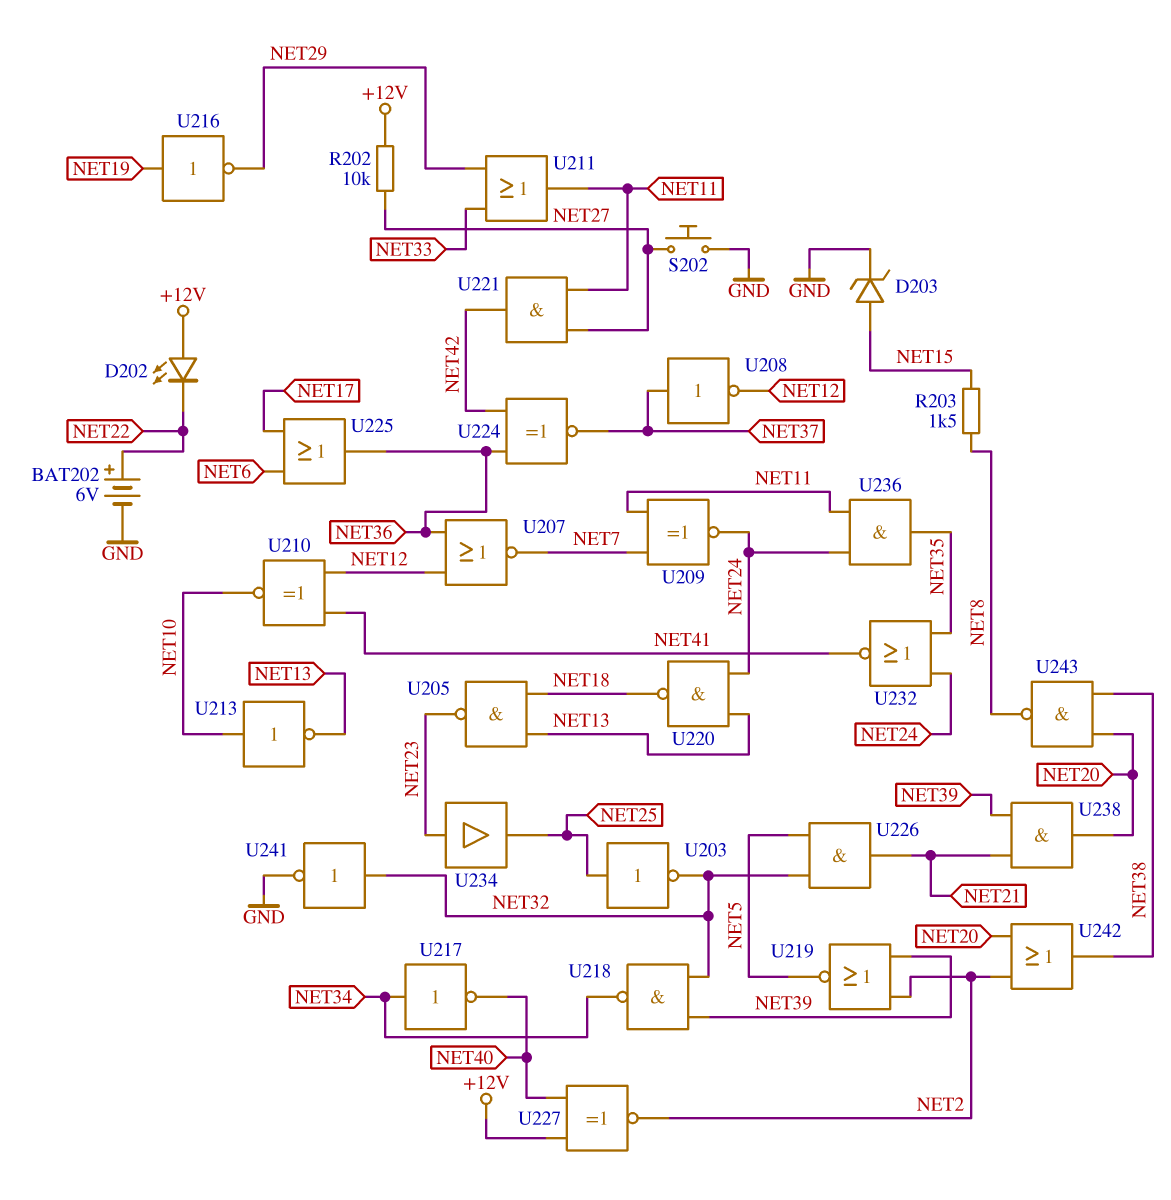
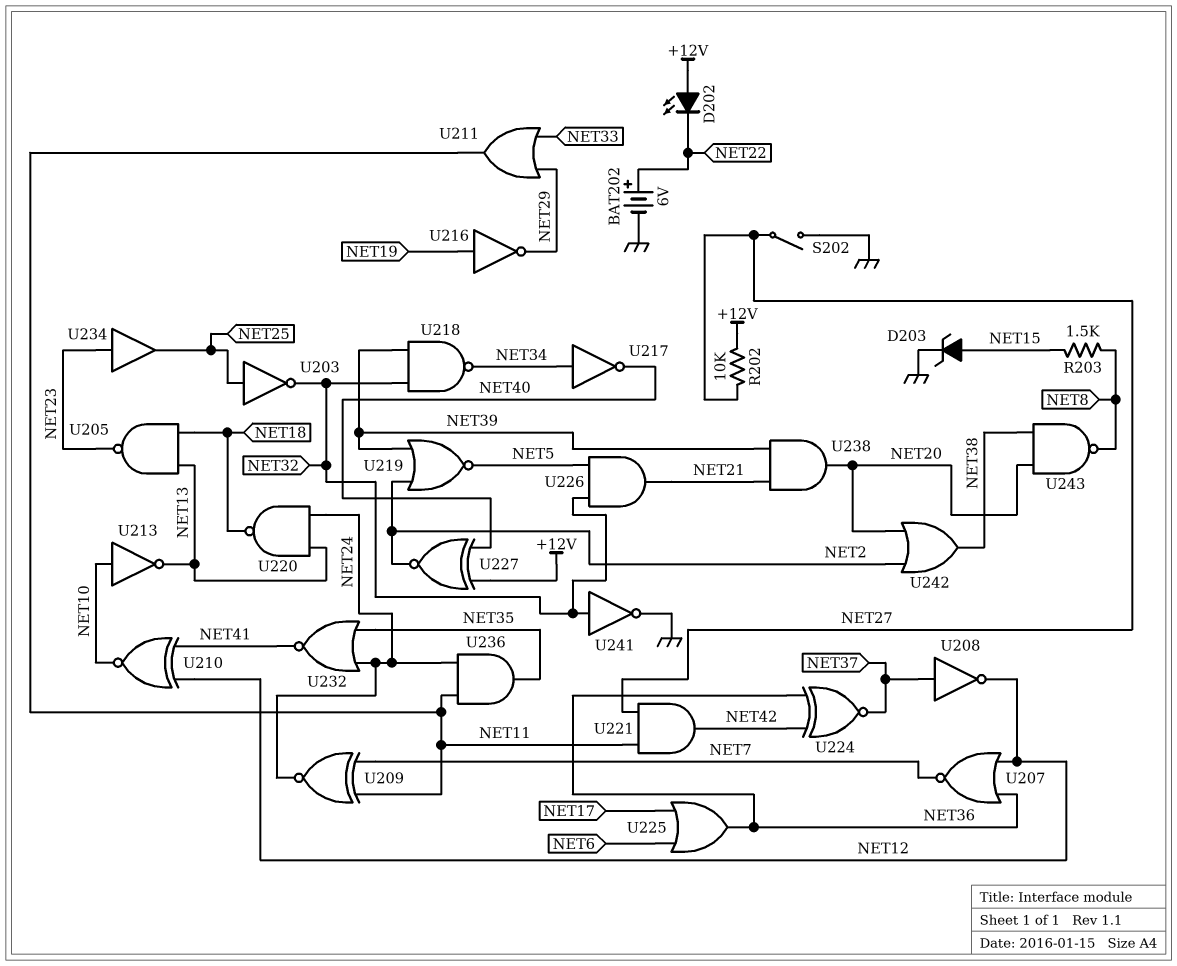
S202: button (GND, NET27) -> switch (GND, NET27)

